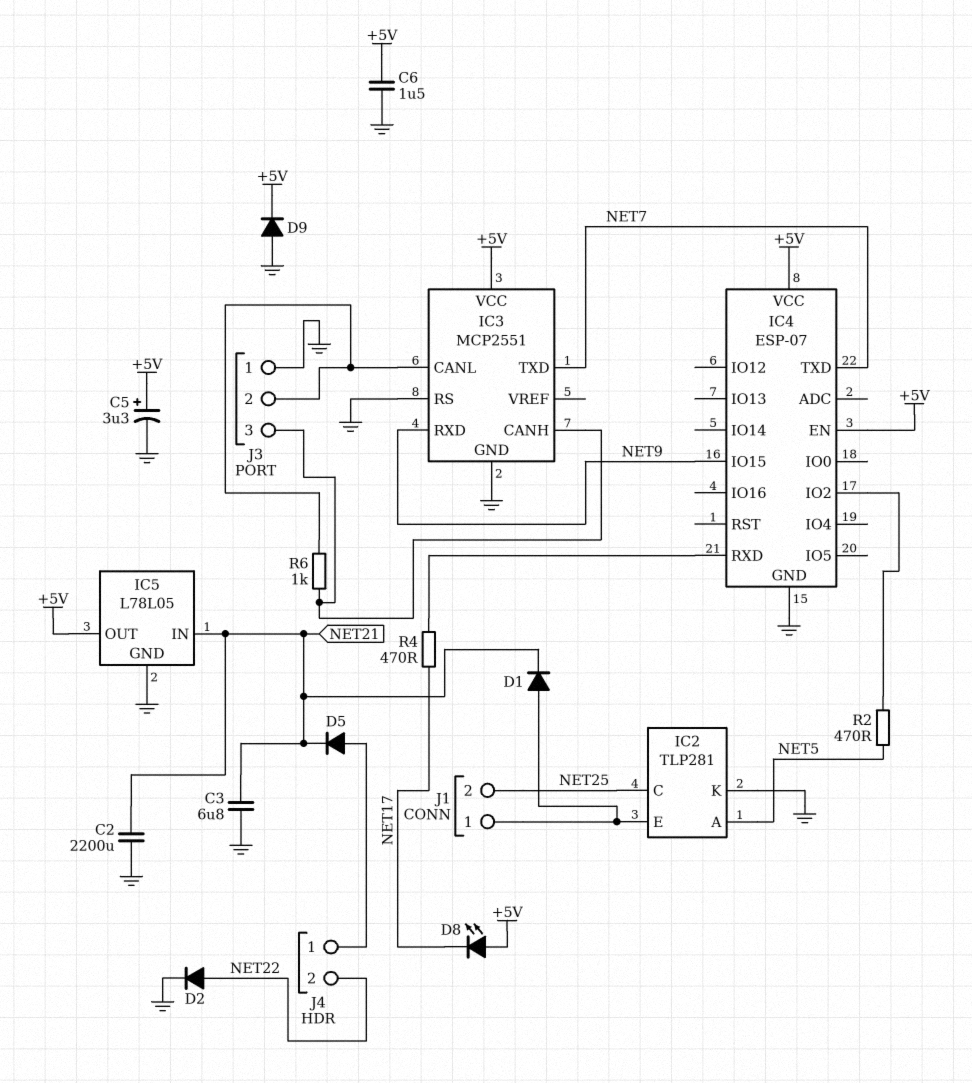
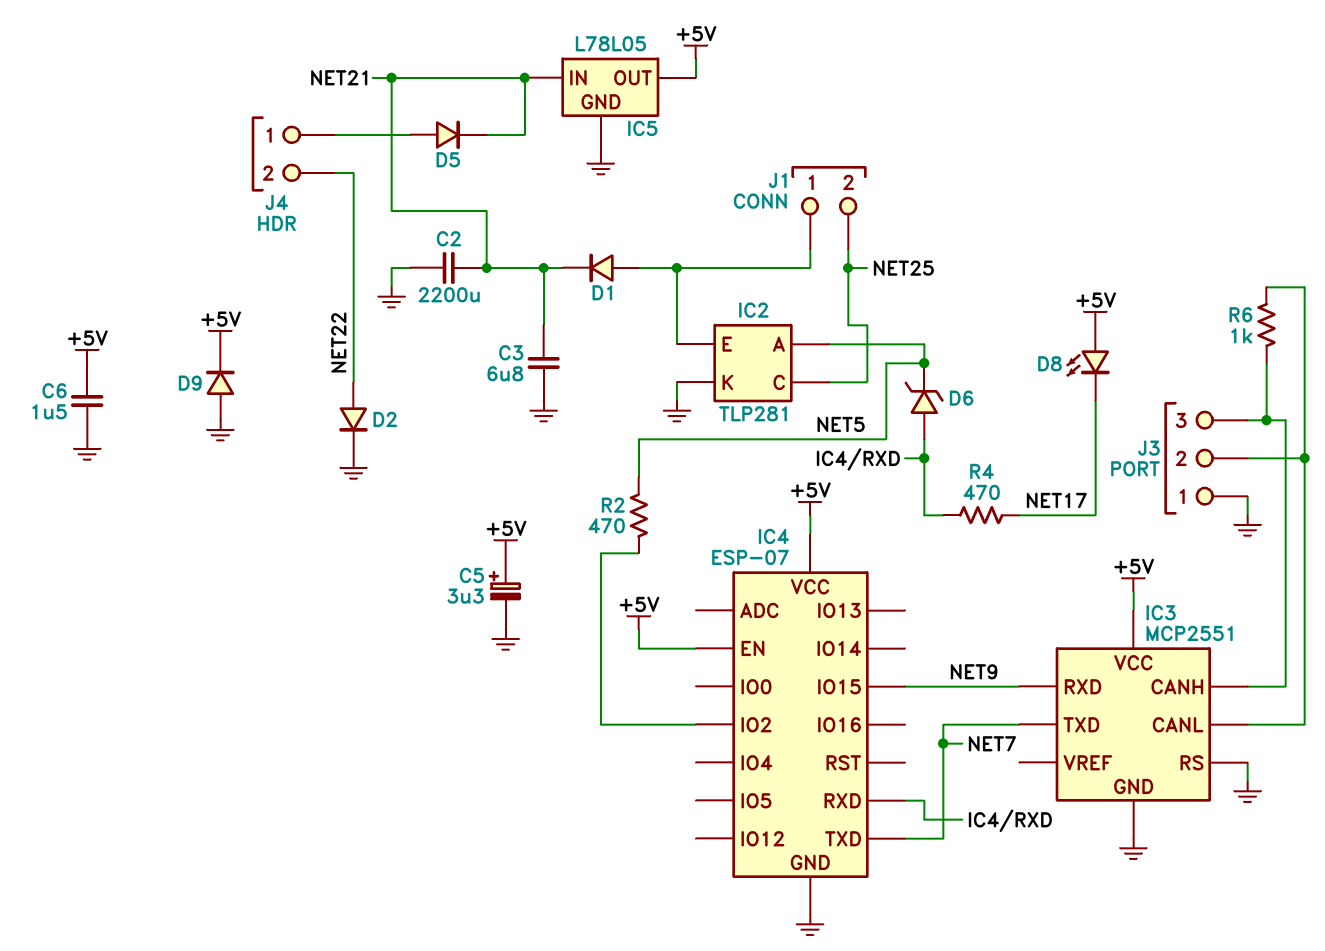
D6: none -> zener (A IC4/RXD, K NET5)

